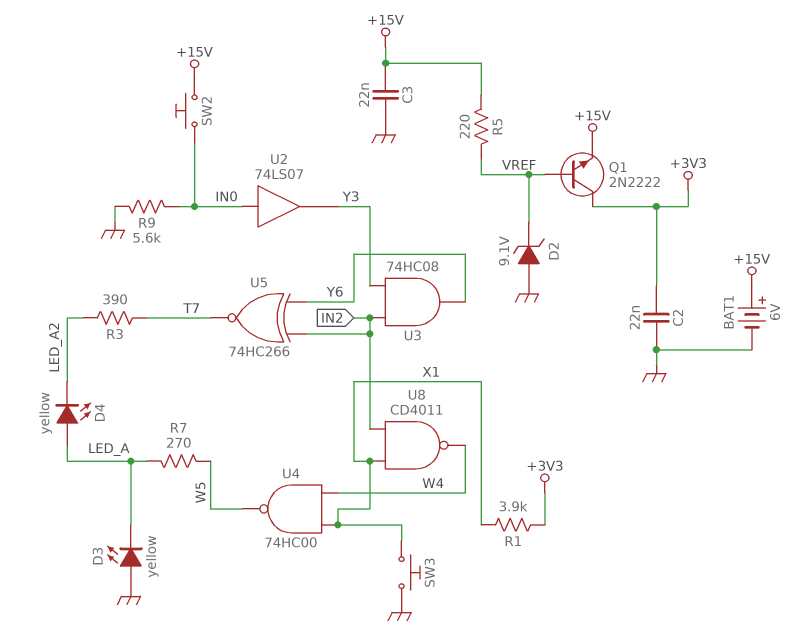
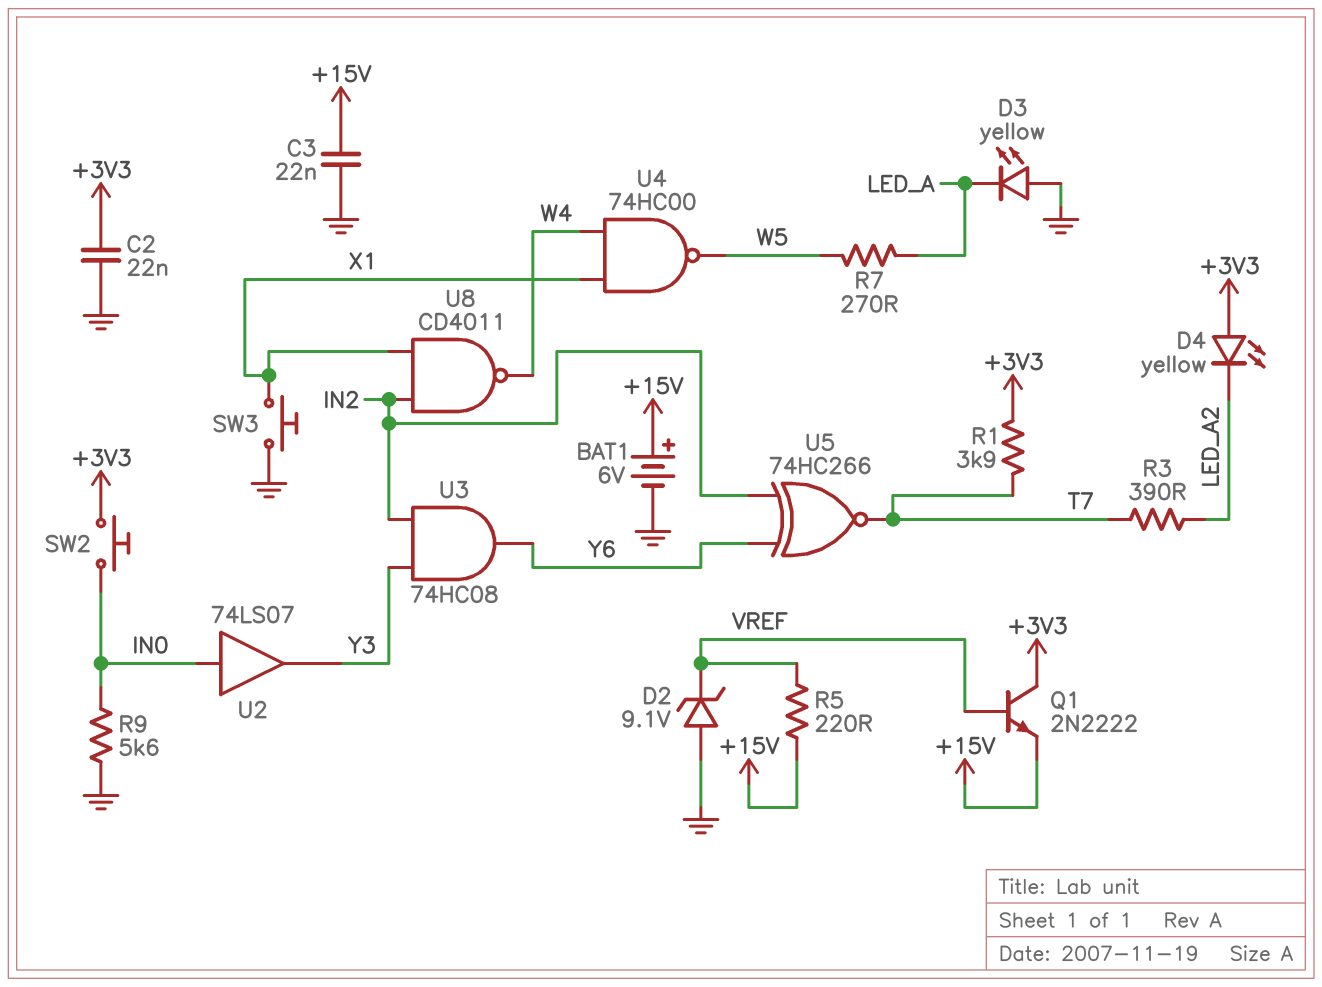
D4: LED yellow (A LED_A, K LED_A2) -> LED yellow (A +3V3, K LED_A2)
R1: 3.9k (+3V3, X1) -> 3.9k (+3V3, T7)
SW2: button (+15V, IN0) -> button (+3V3, IN0)

